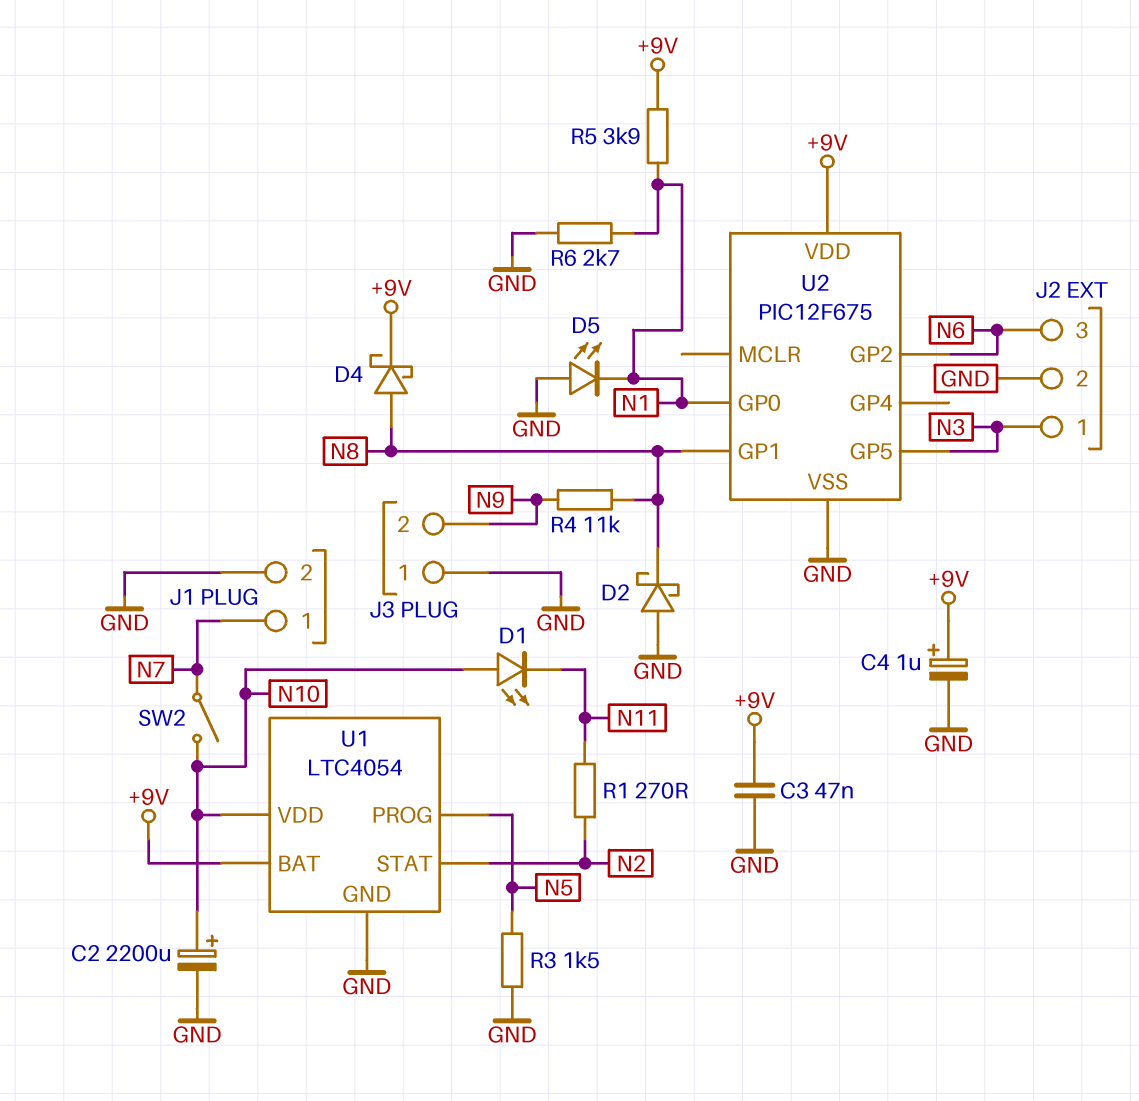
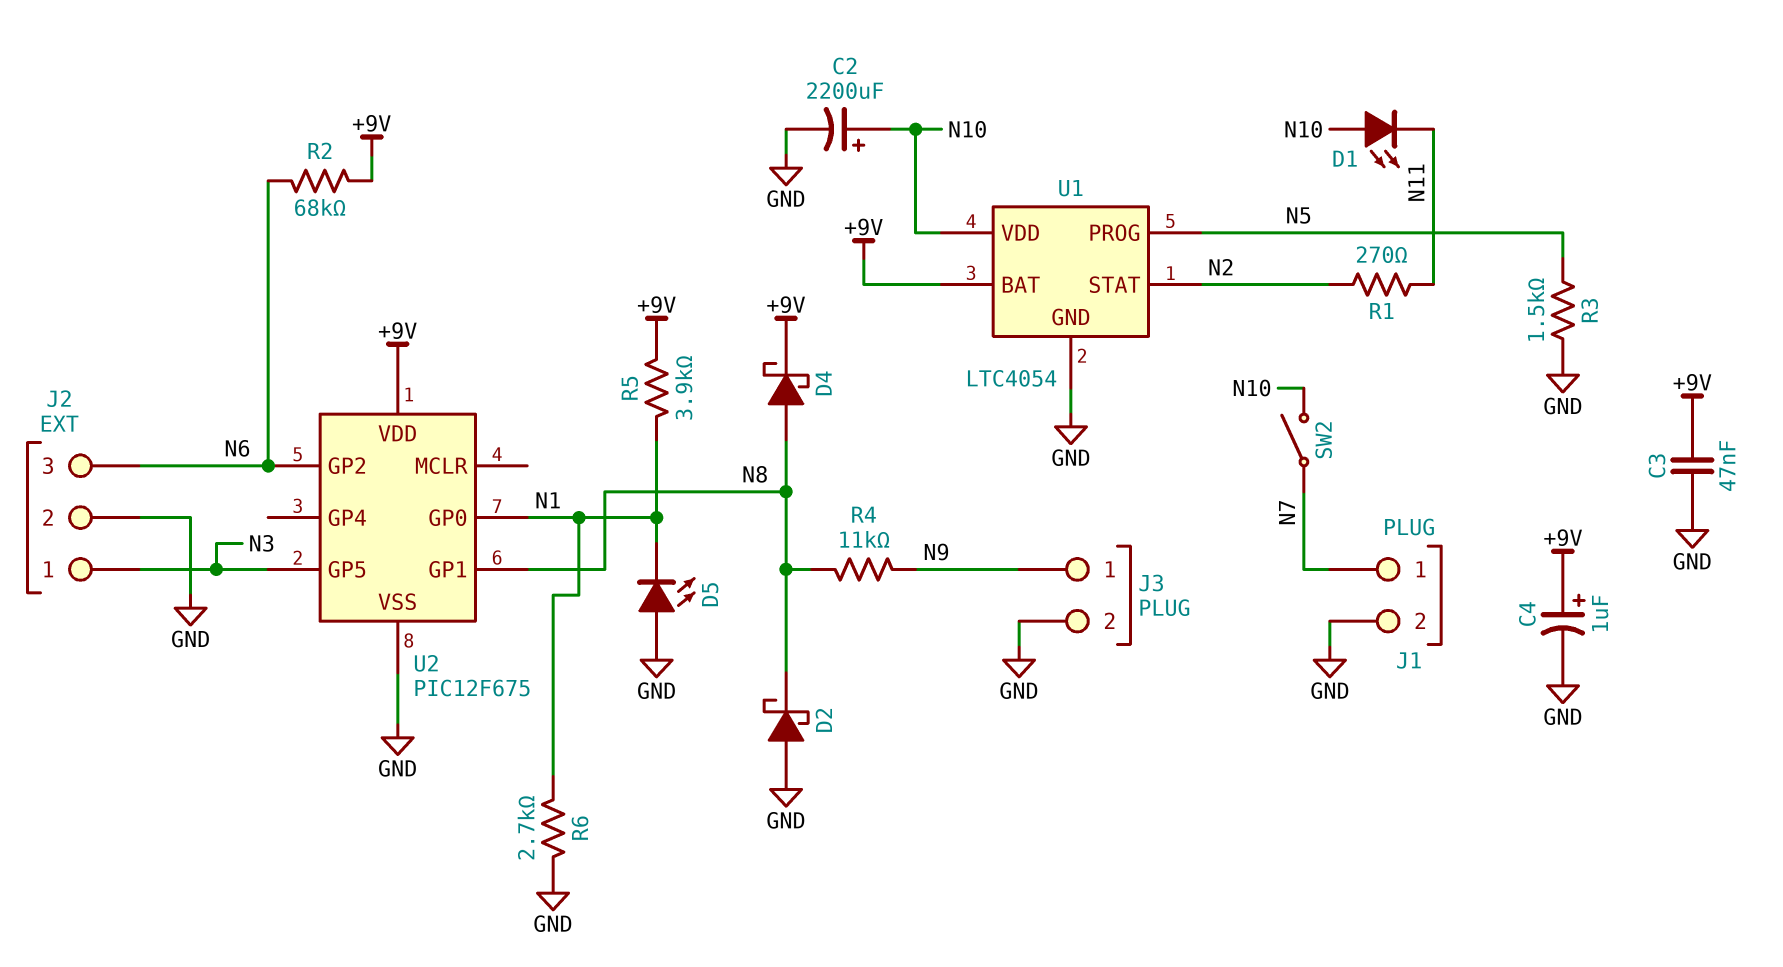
J3 pin 1: GND -> N9
J3 pin 2: N9 -> GND
R2: none -> 68k (+9V, N6)

